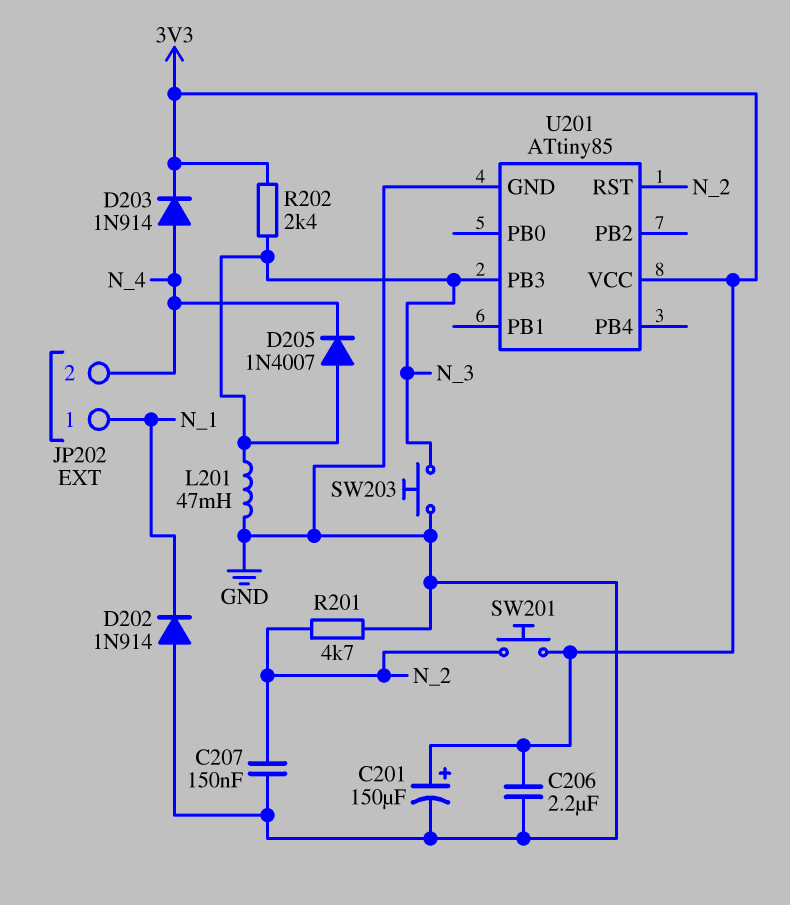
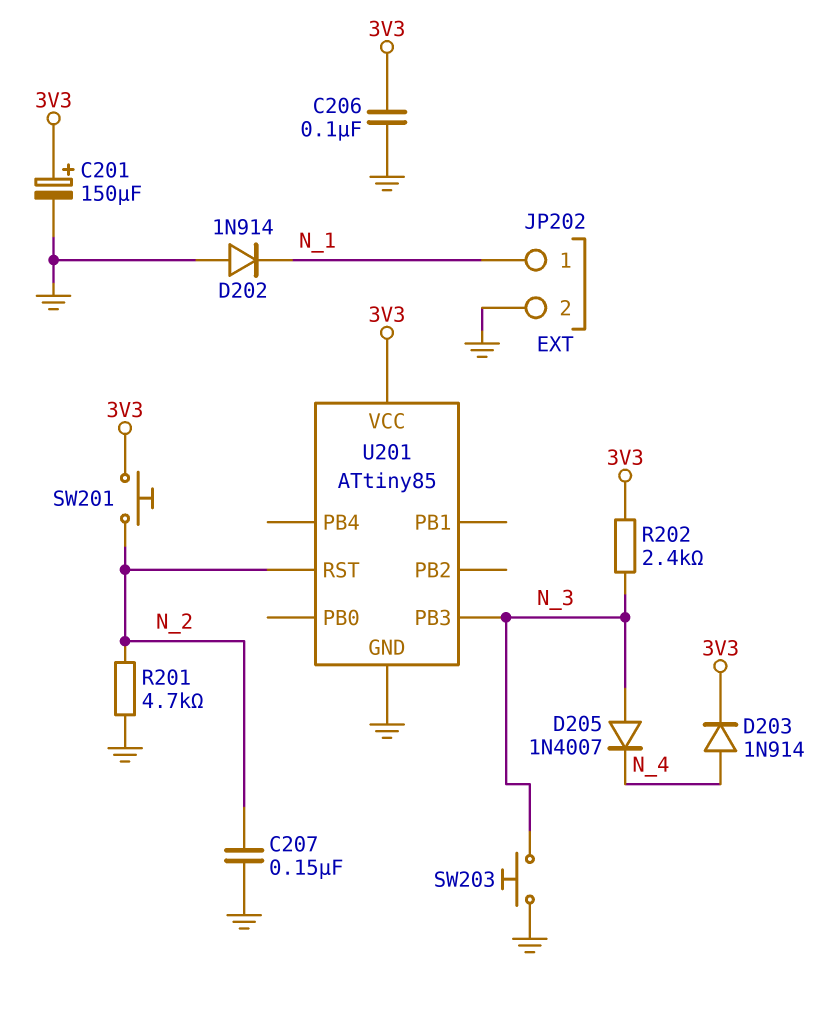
C206: 2.2uF (3V3, GND) -> 100nF (3V3, GND)
JP202 pin 2: N_4 -> GND
L201: 47mH (GND, N_3) -> none

